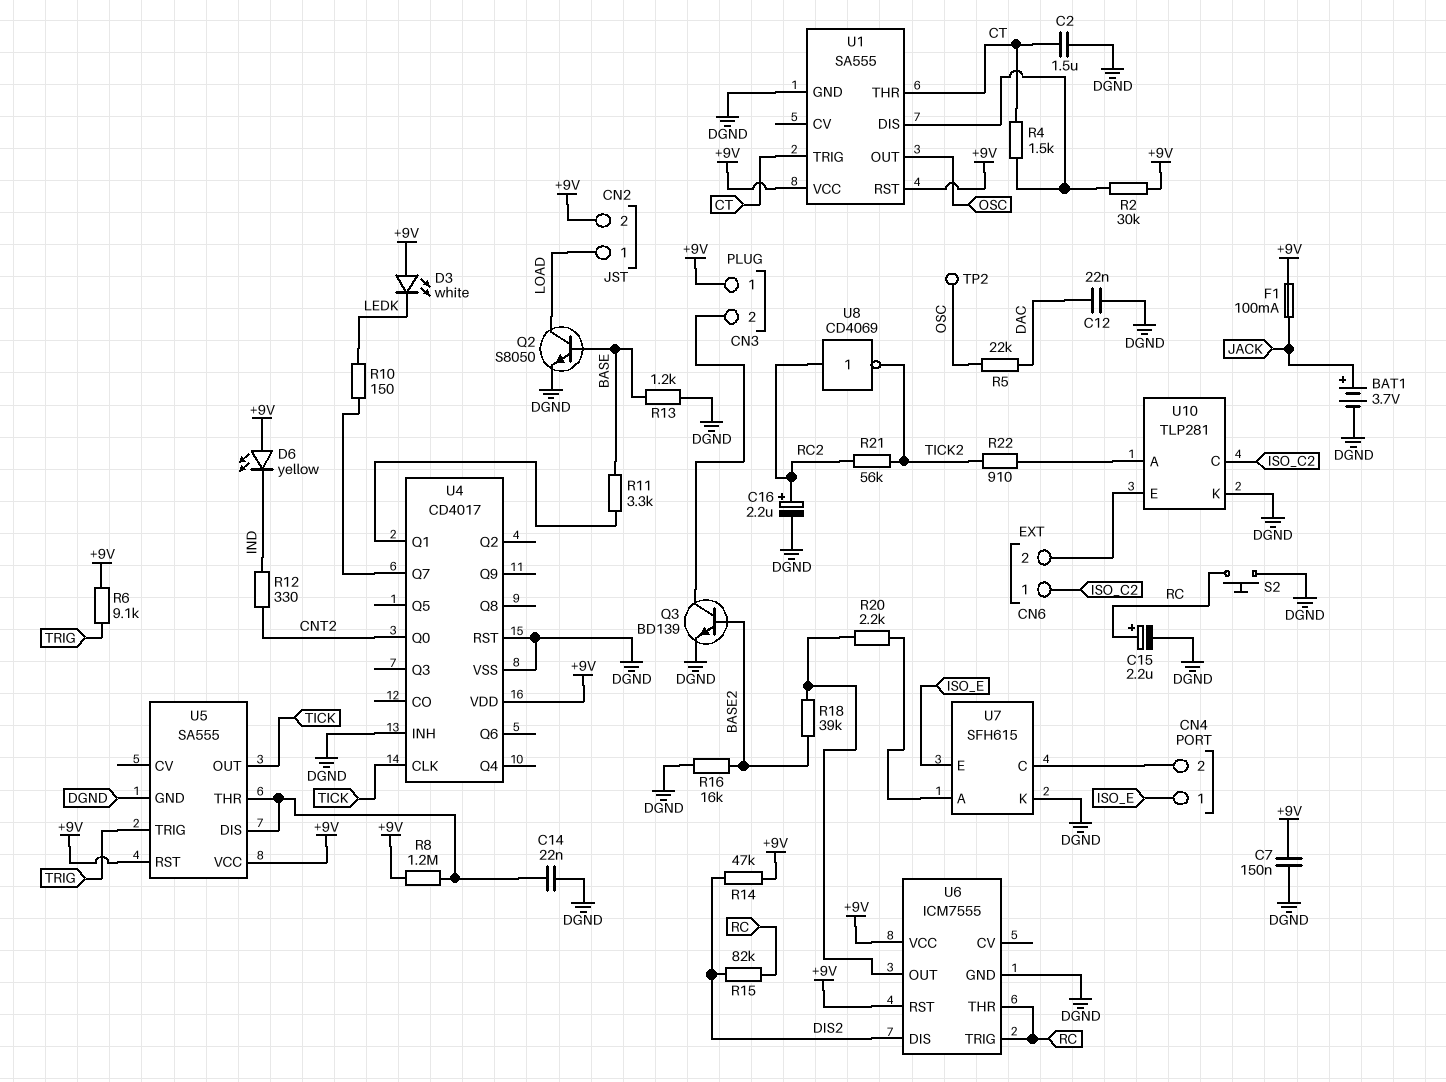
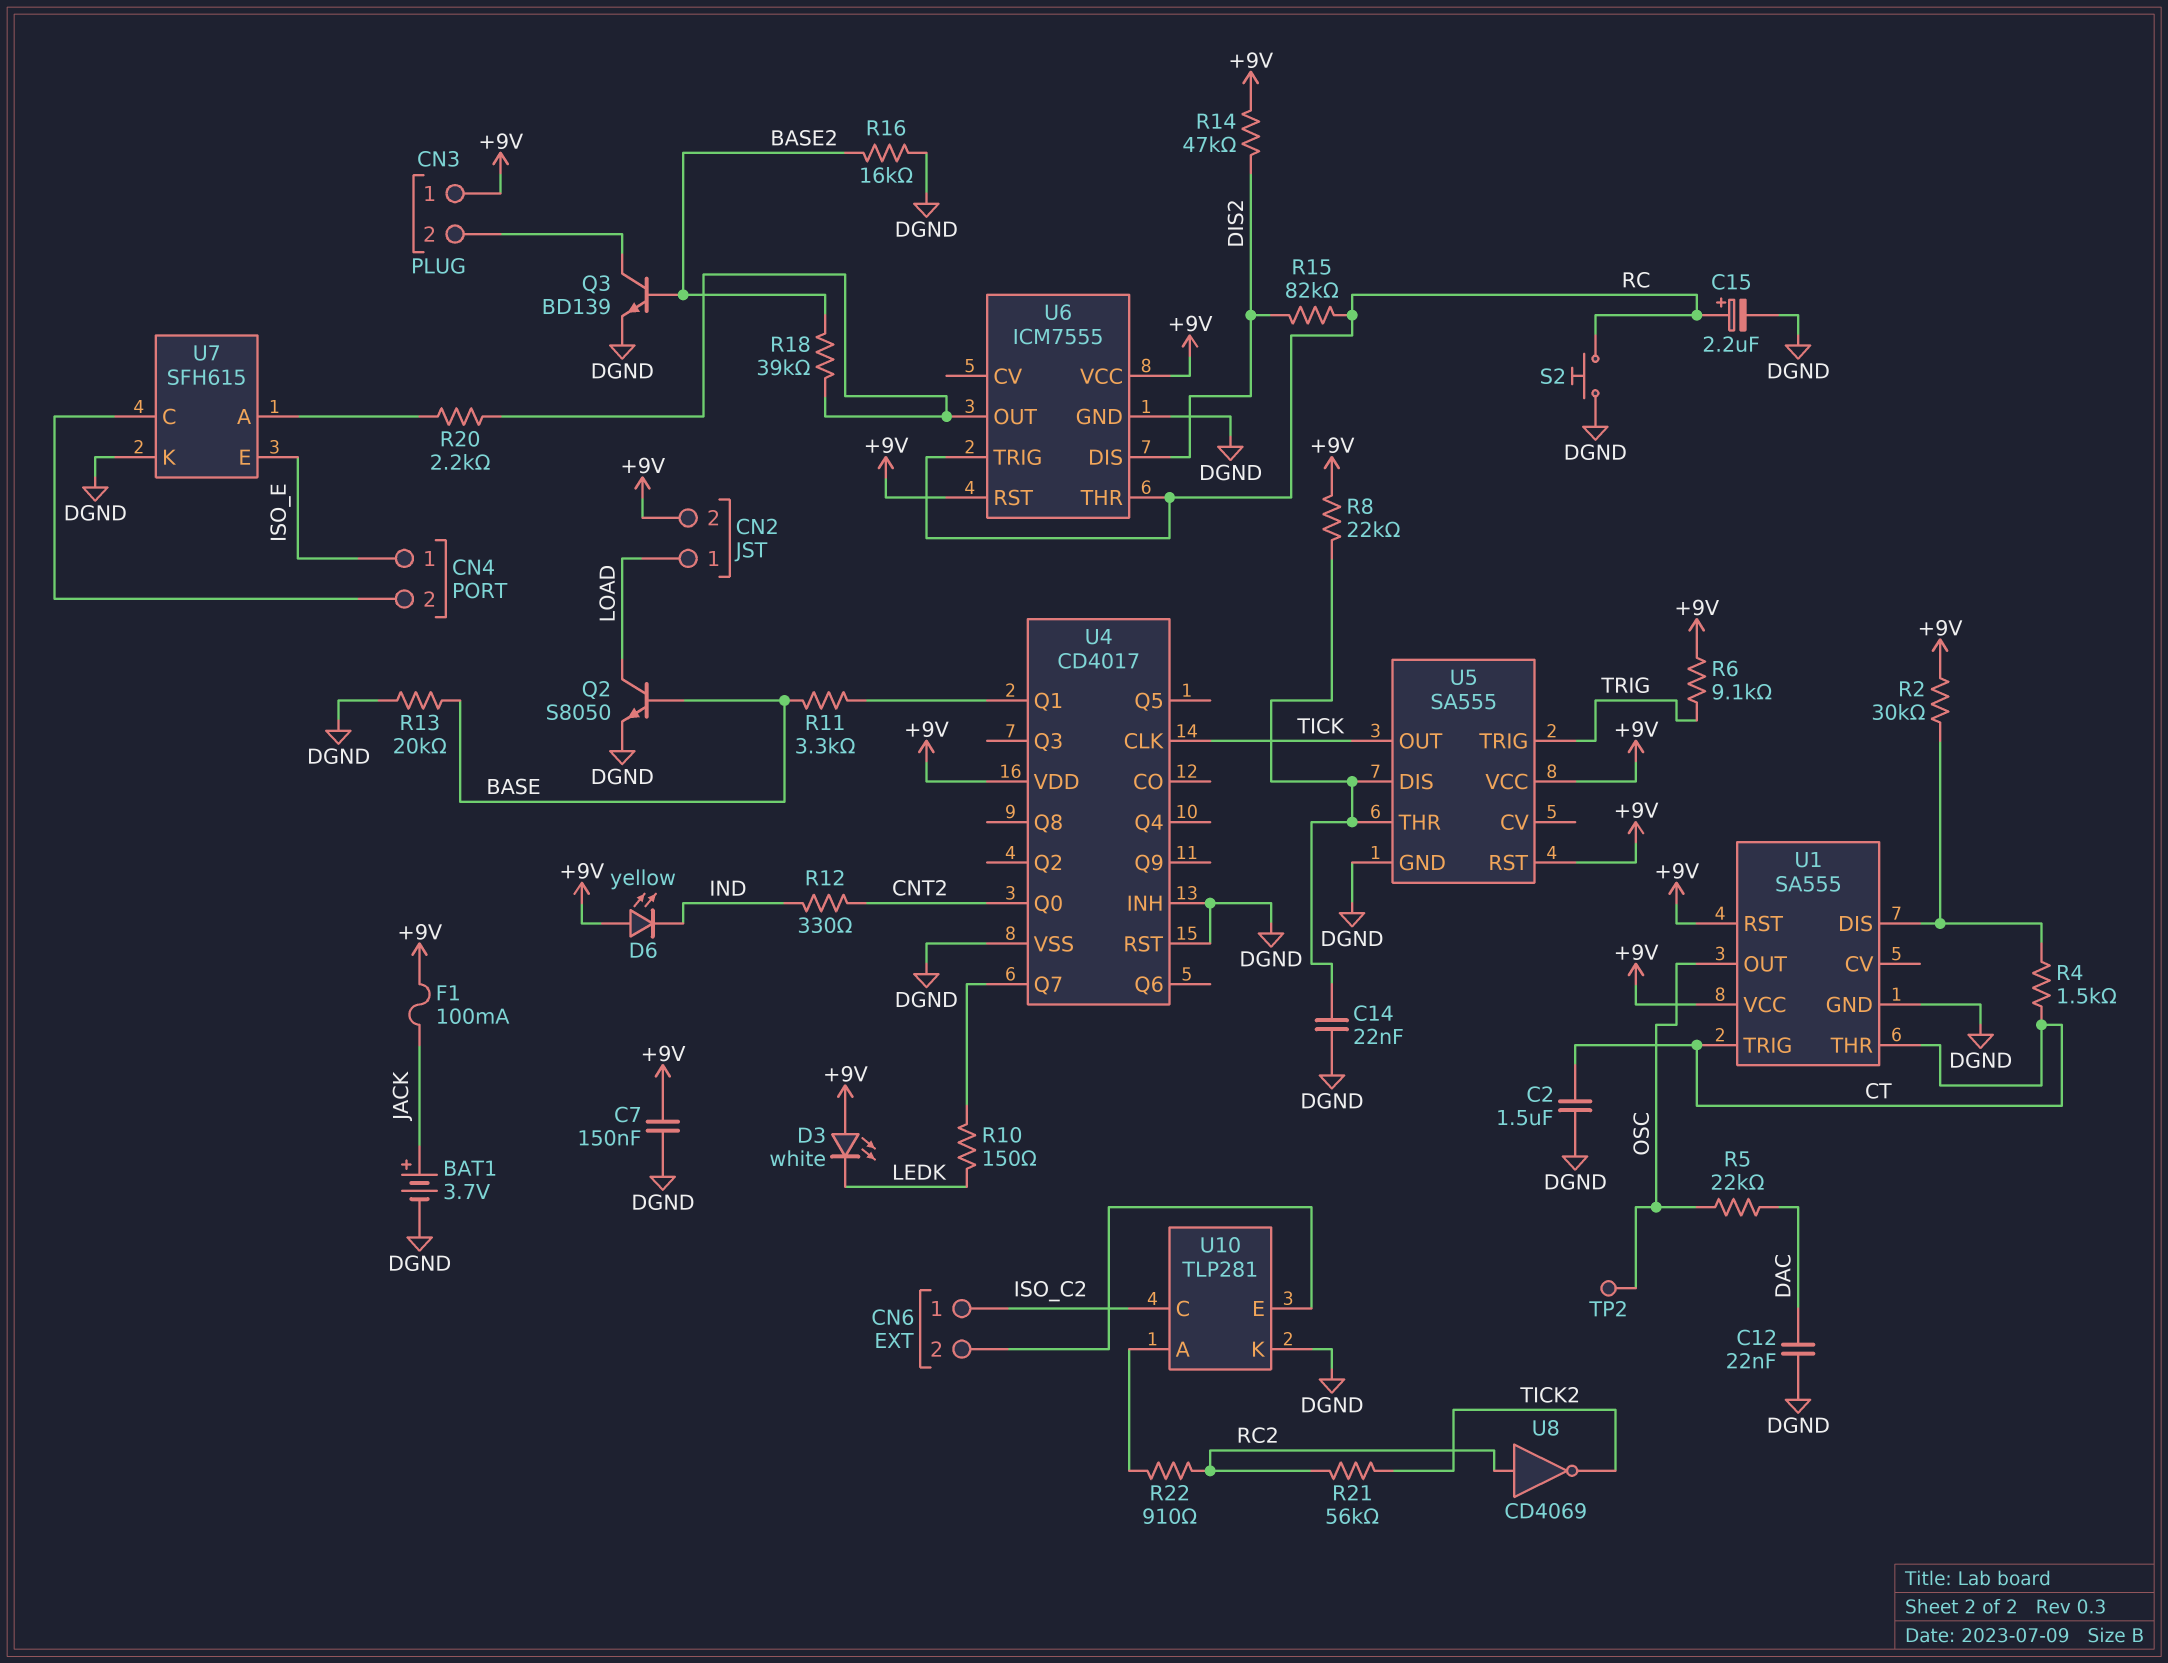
C16: 2.2uF (plus RC2, minus DGND) -> none
R8: 1.2M (+9V, U5/DIS) -> 22k (+9V, U5/DIS)
R13: 1.2k (BASE, DGND) -> 20k (BASE, DGND)
R22: 910 (TICK2, U10/A) -> 910 (RC2, U10/A)

